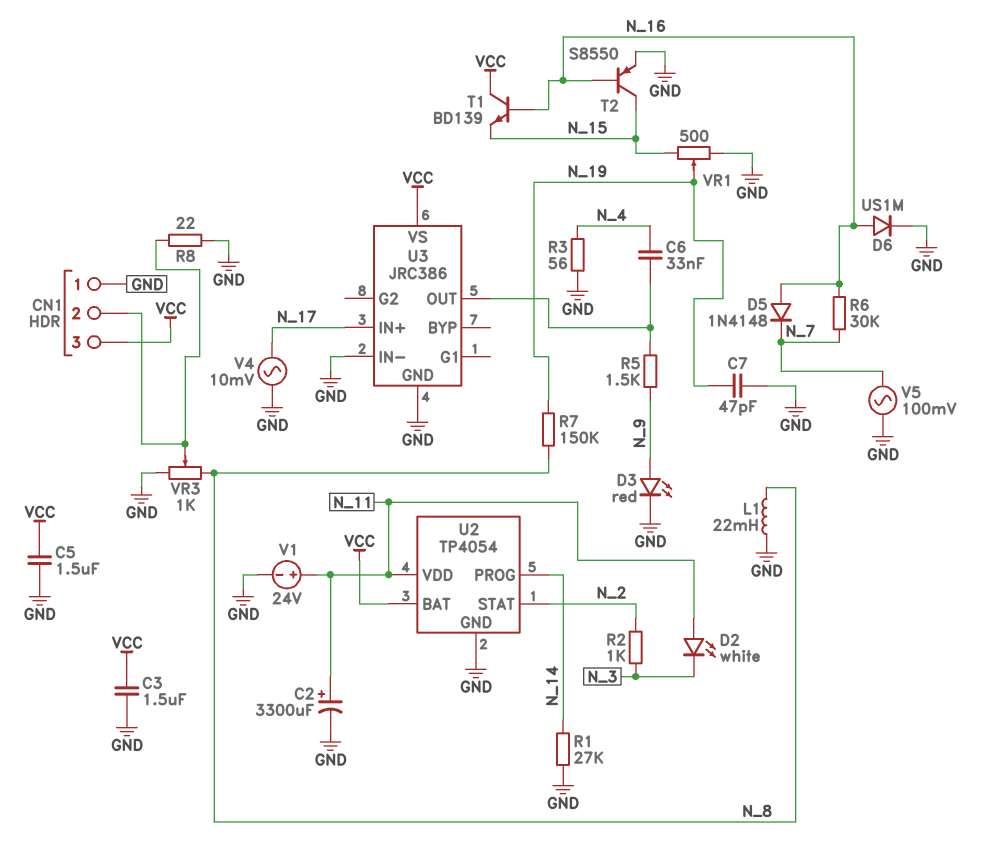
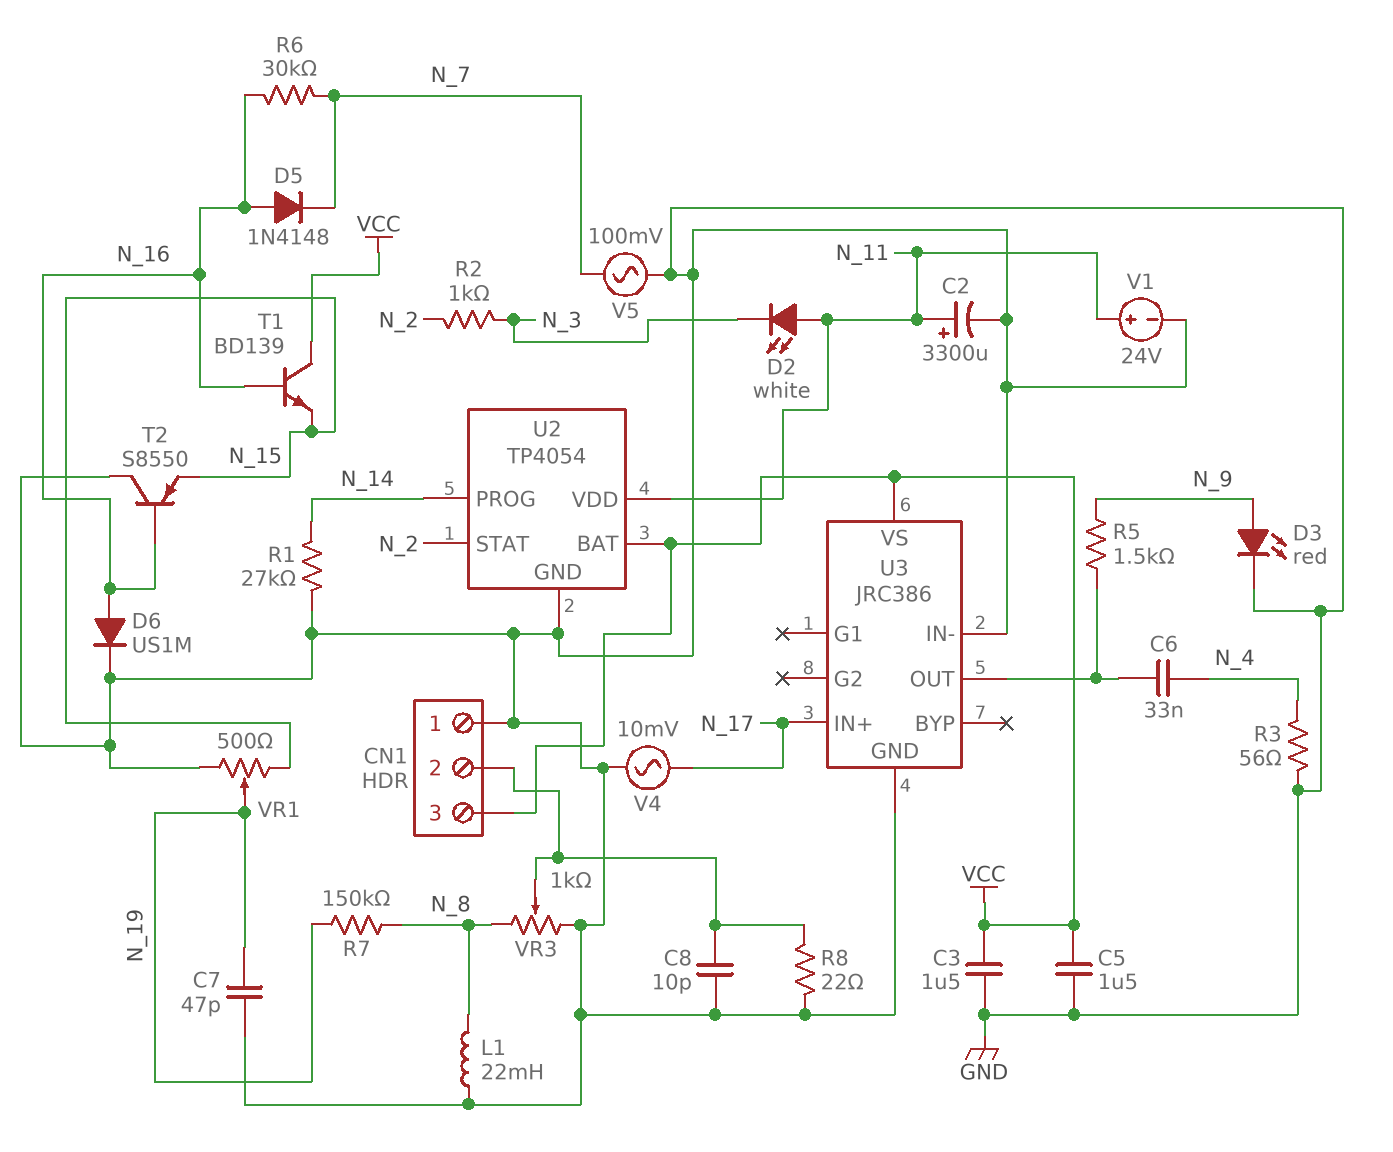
C8: none -> 10pF (CN1/2, GND)
T2: PNP S8550 (B N_16, C N_15, E GND) -> PNP S8550 (B N_16, C GND, E N_15)

